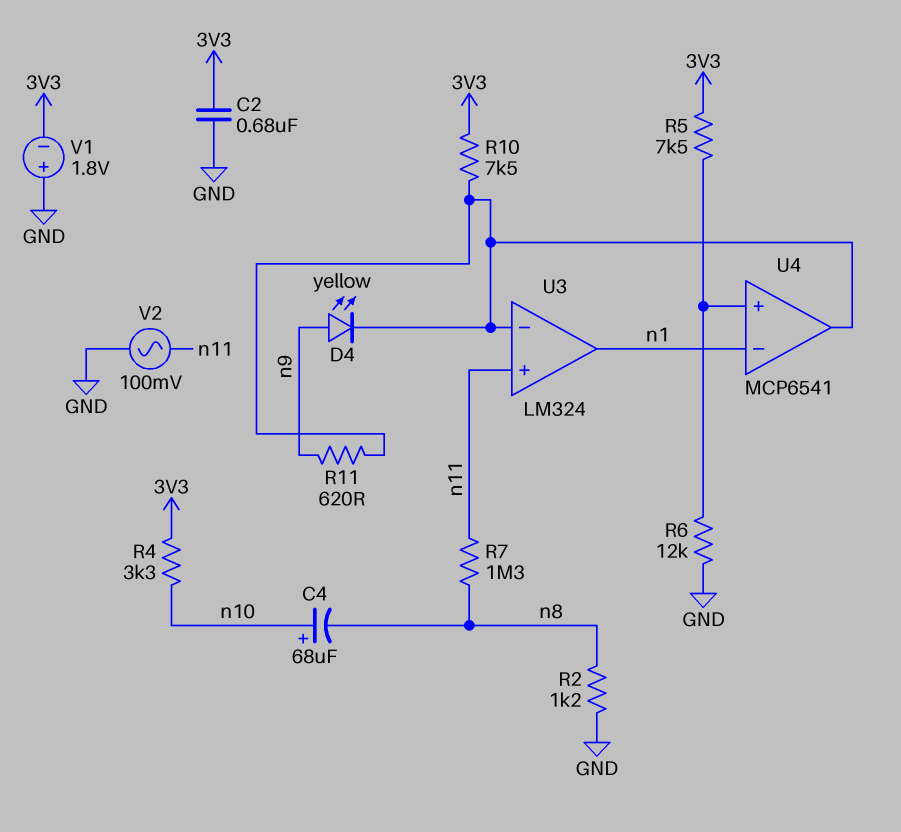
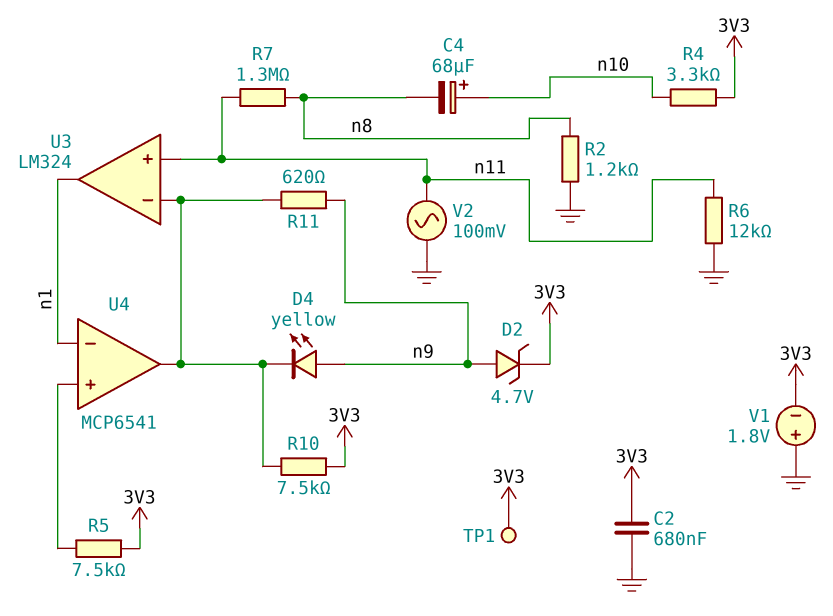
D2: none -> zener 4.7V (A n9, K 3V3)
R6: 12k (GND, U4/in+) -> 12k (GND, n11)
TP1: none -> test point (3V3)

